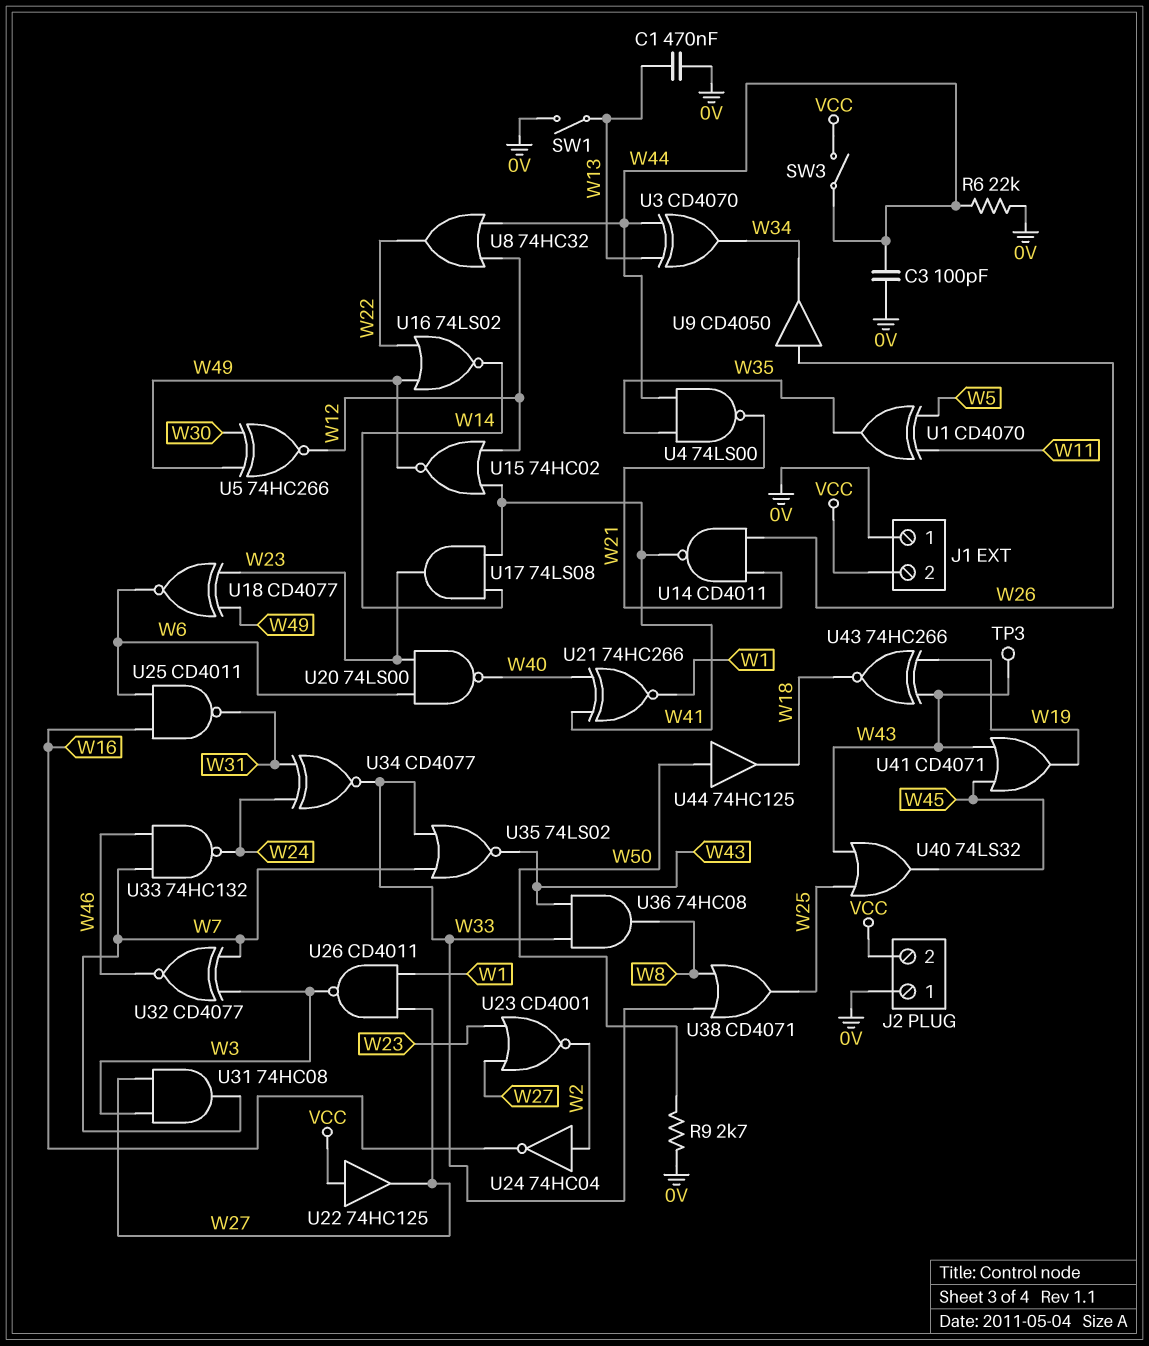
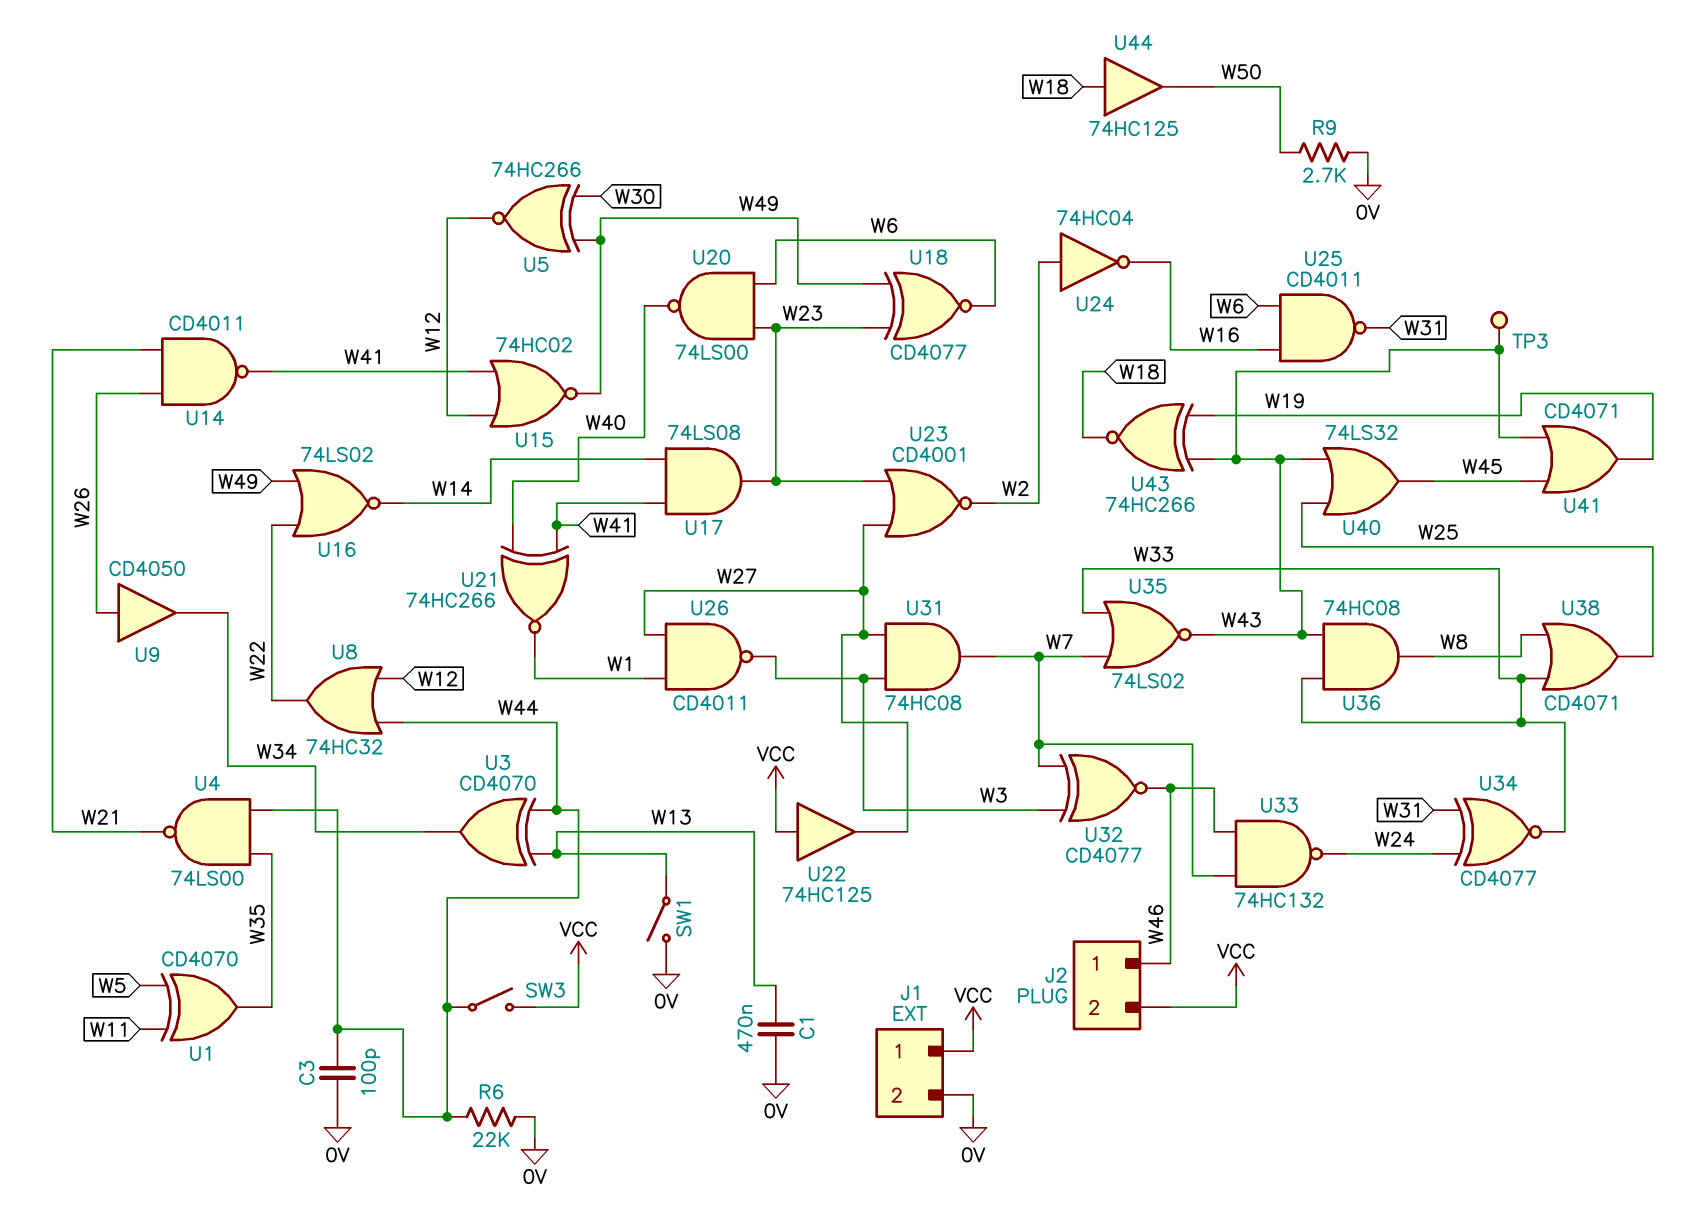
J1 pin 1: 0V -> VCC
J1 pin 2: VCC -> 0V
J2 pin 1: 0V -> W46
U44: buffer 74HC125 (in W50, out W18) -> buffer 74HC125 (in W18, out W50)

